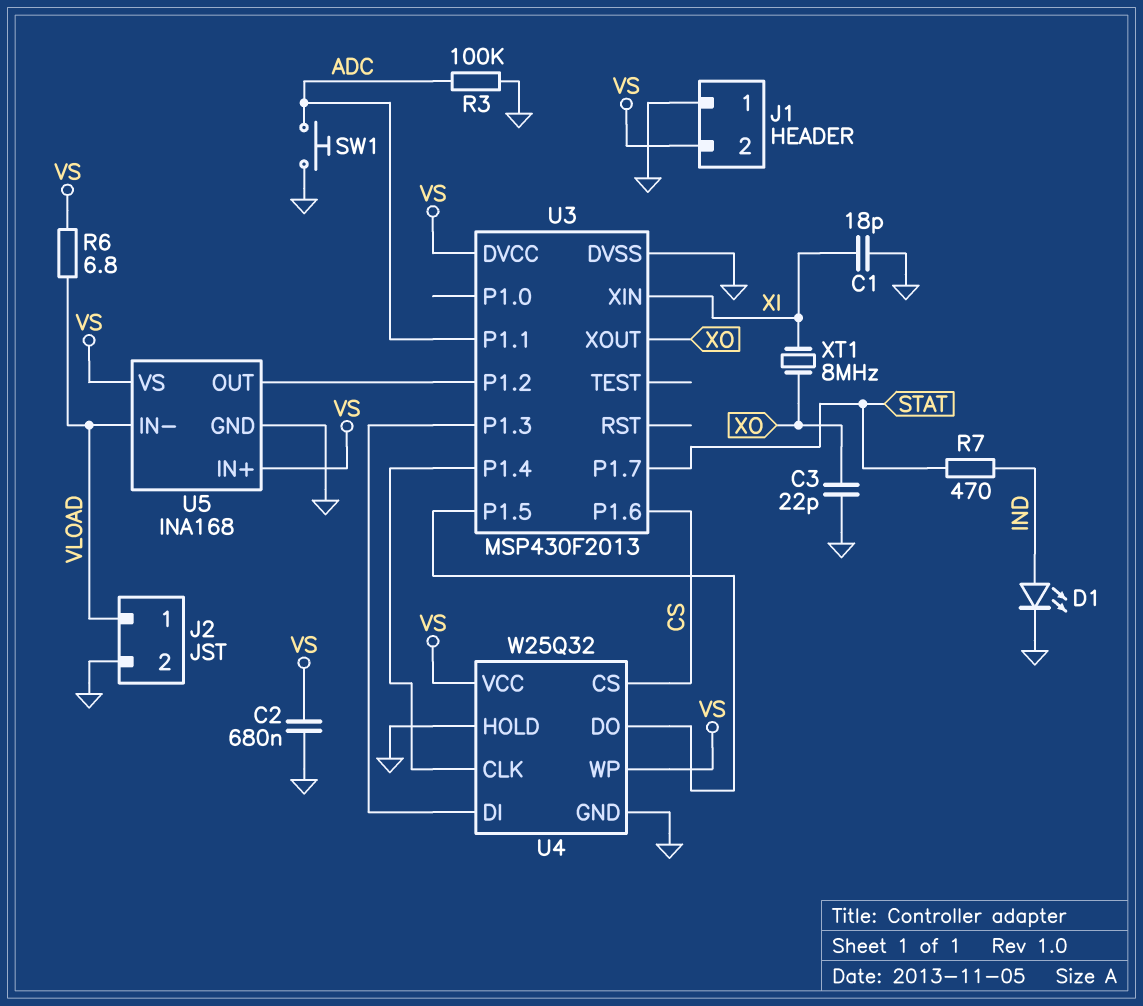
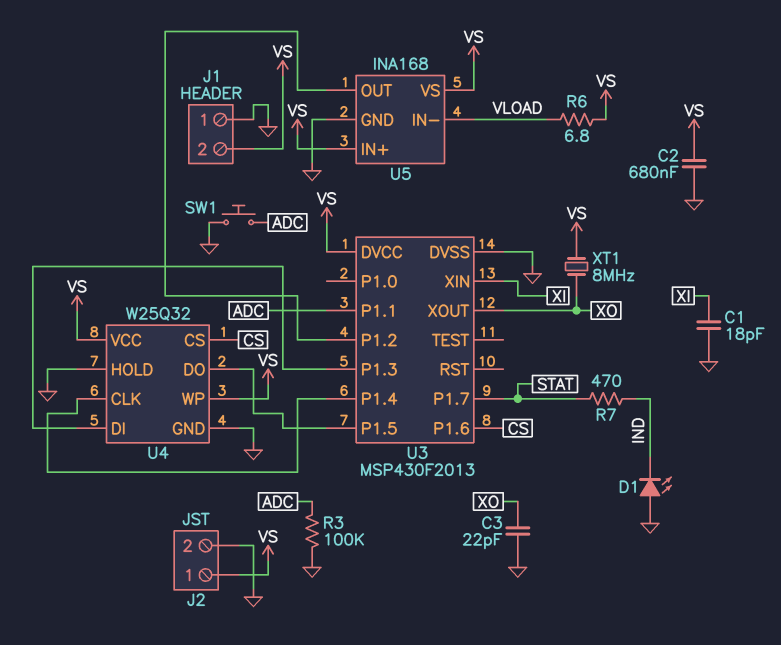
D1: LED (A IND, K GND) -> LED (A GND, K IND)
J2 pin 1: VLOAD -> VS
XT1: 8MHz (XI, XO) -> 8MHz (VS, XO)

